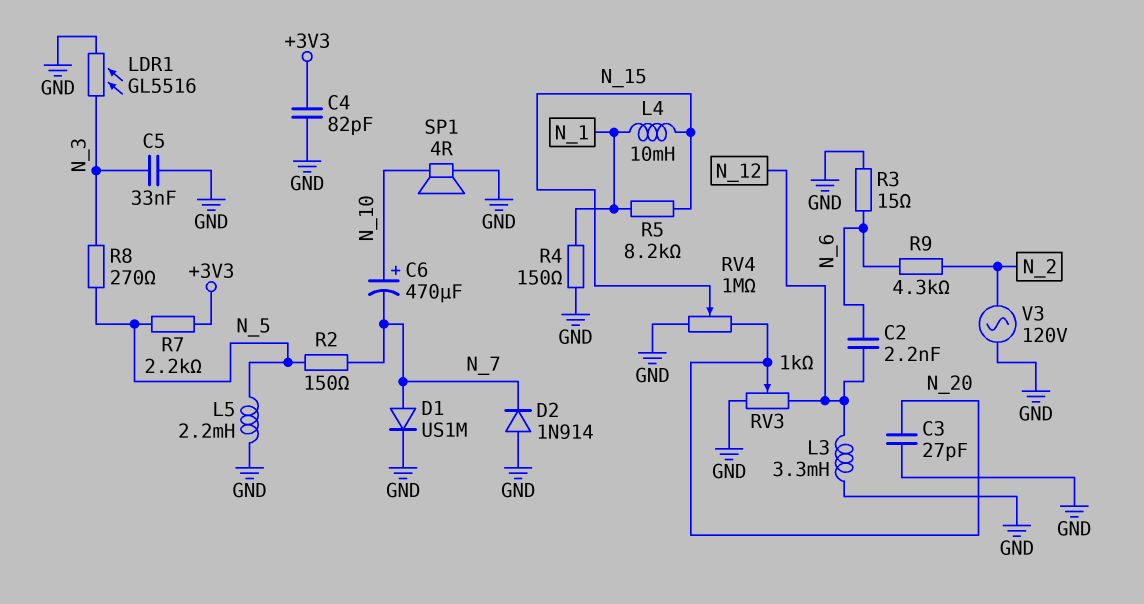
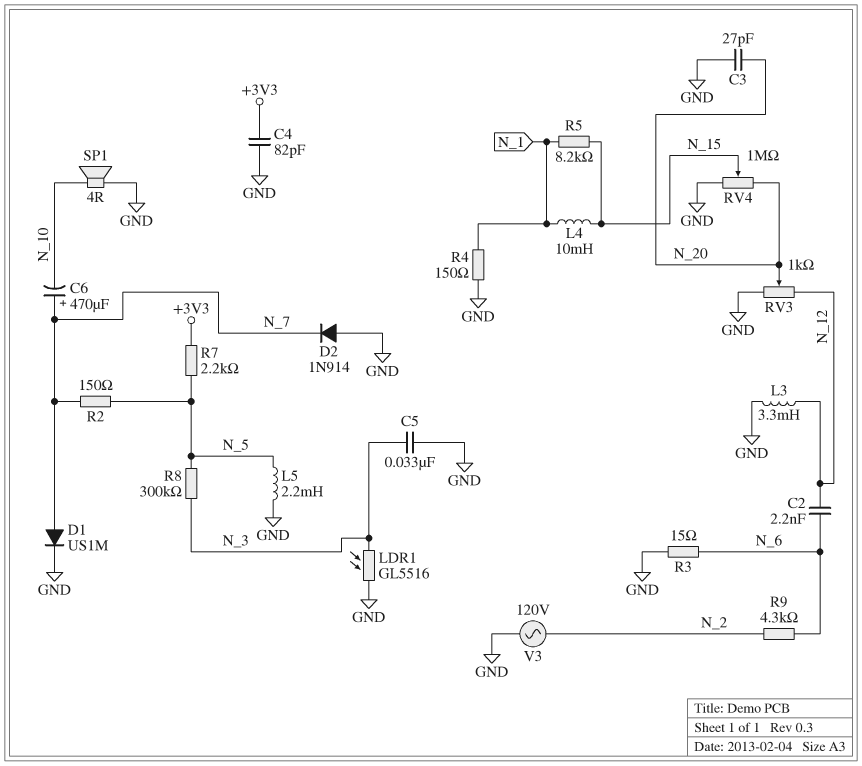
C6: 470uF (plus N_10, minus N_7) -> 470uF (plus N_7, minus N_10)
R8: 270 (N_3, N_5) -> 300k (N_3, N_5)

